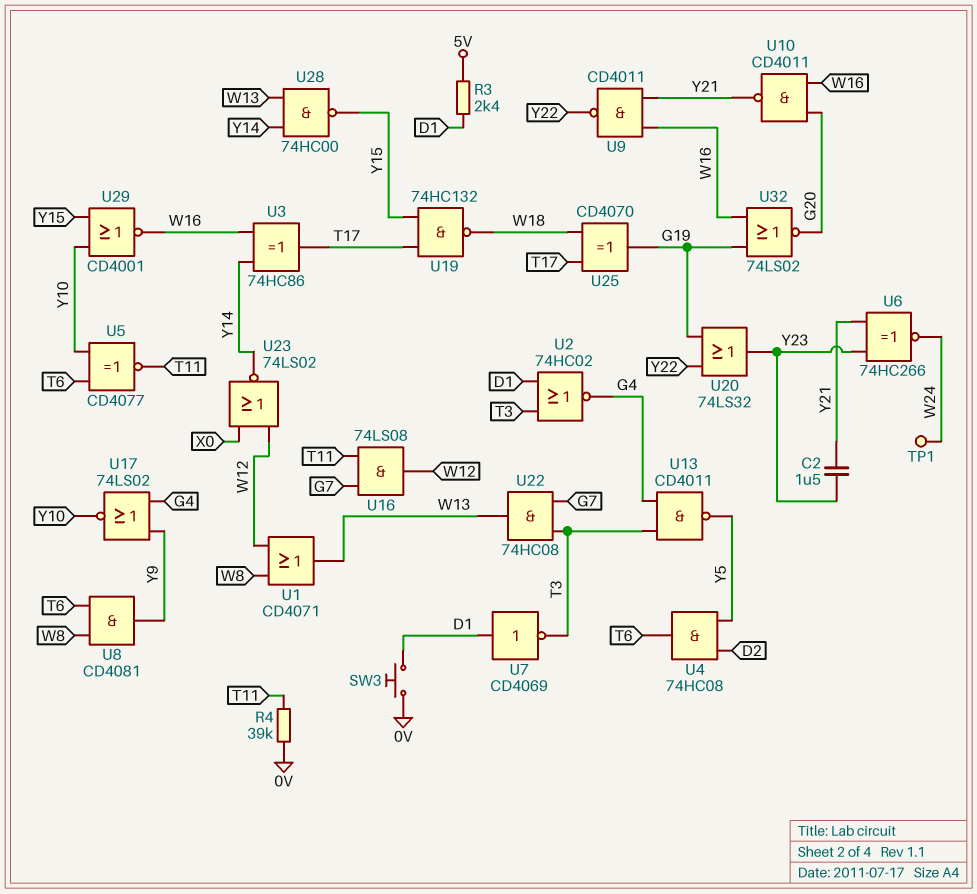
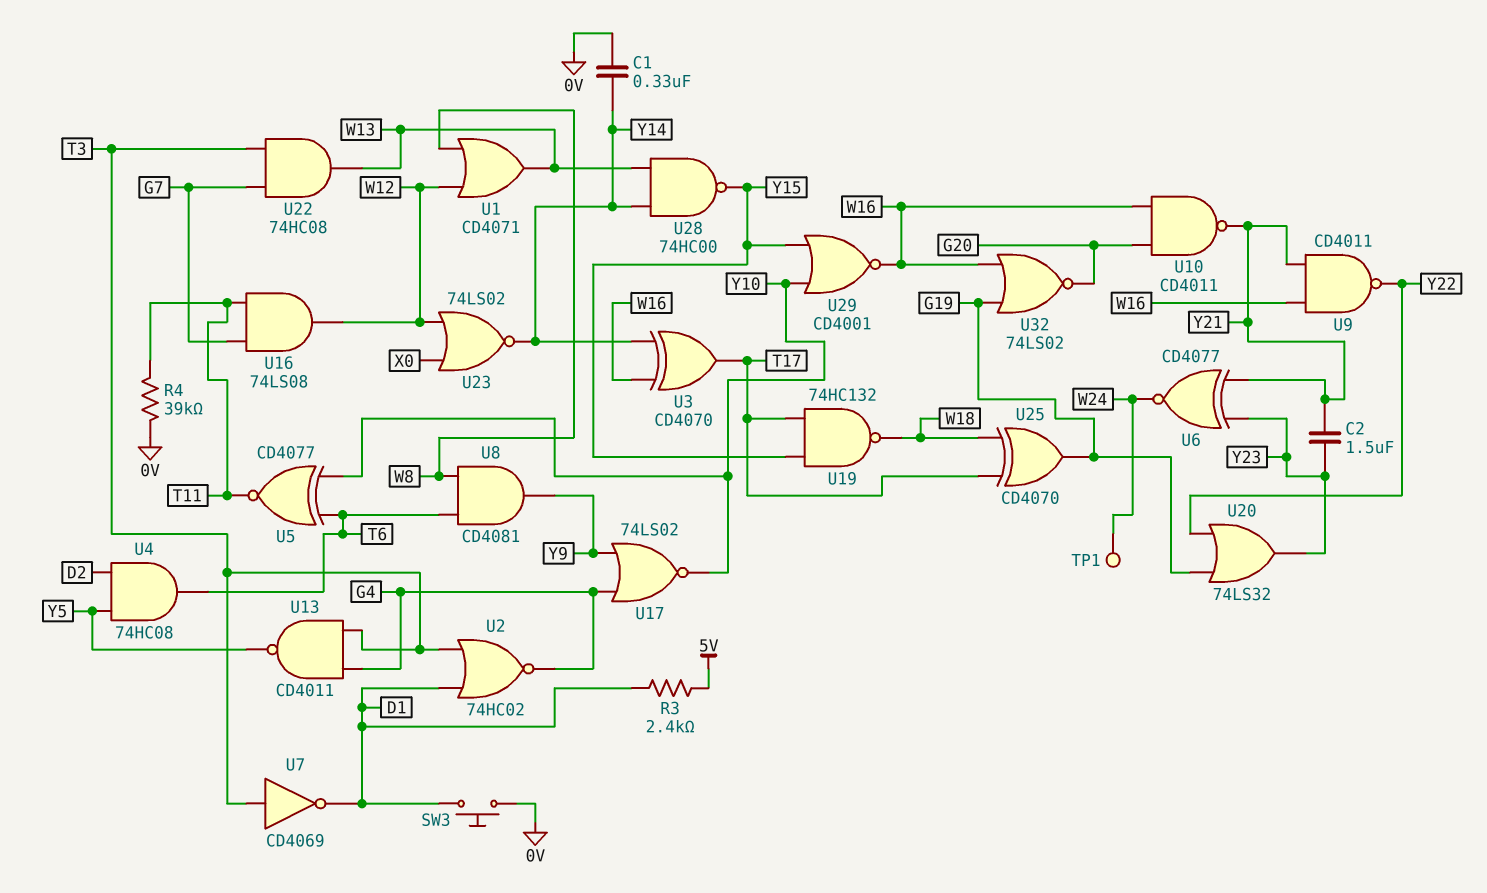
C1: none -> 330nF (0V, Y14)
U3: XOR 74HC86 (in W16, in Y14, out T17) -> XOR CD4070 (in W16, in Y14, out T17)
U6: XNOR 74HC266 (in Y21, in Y23, out W24) -> XNOR CD4077 (in Y21, in Y23, out W24)
U7: NOT CD4069 (in D1, out T3) -> NOT CD4069 (in T3, out D1)

